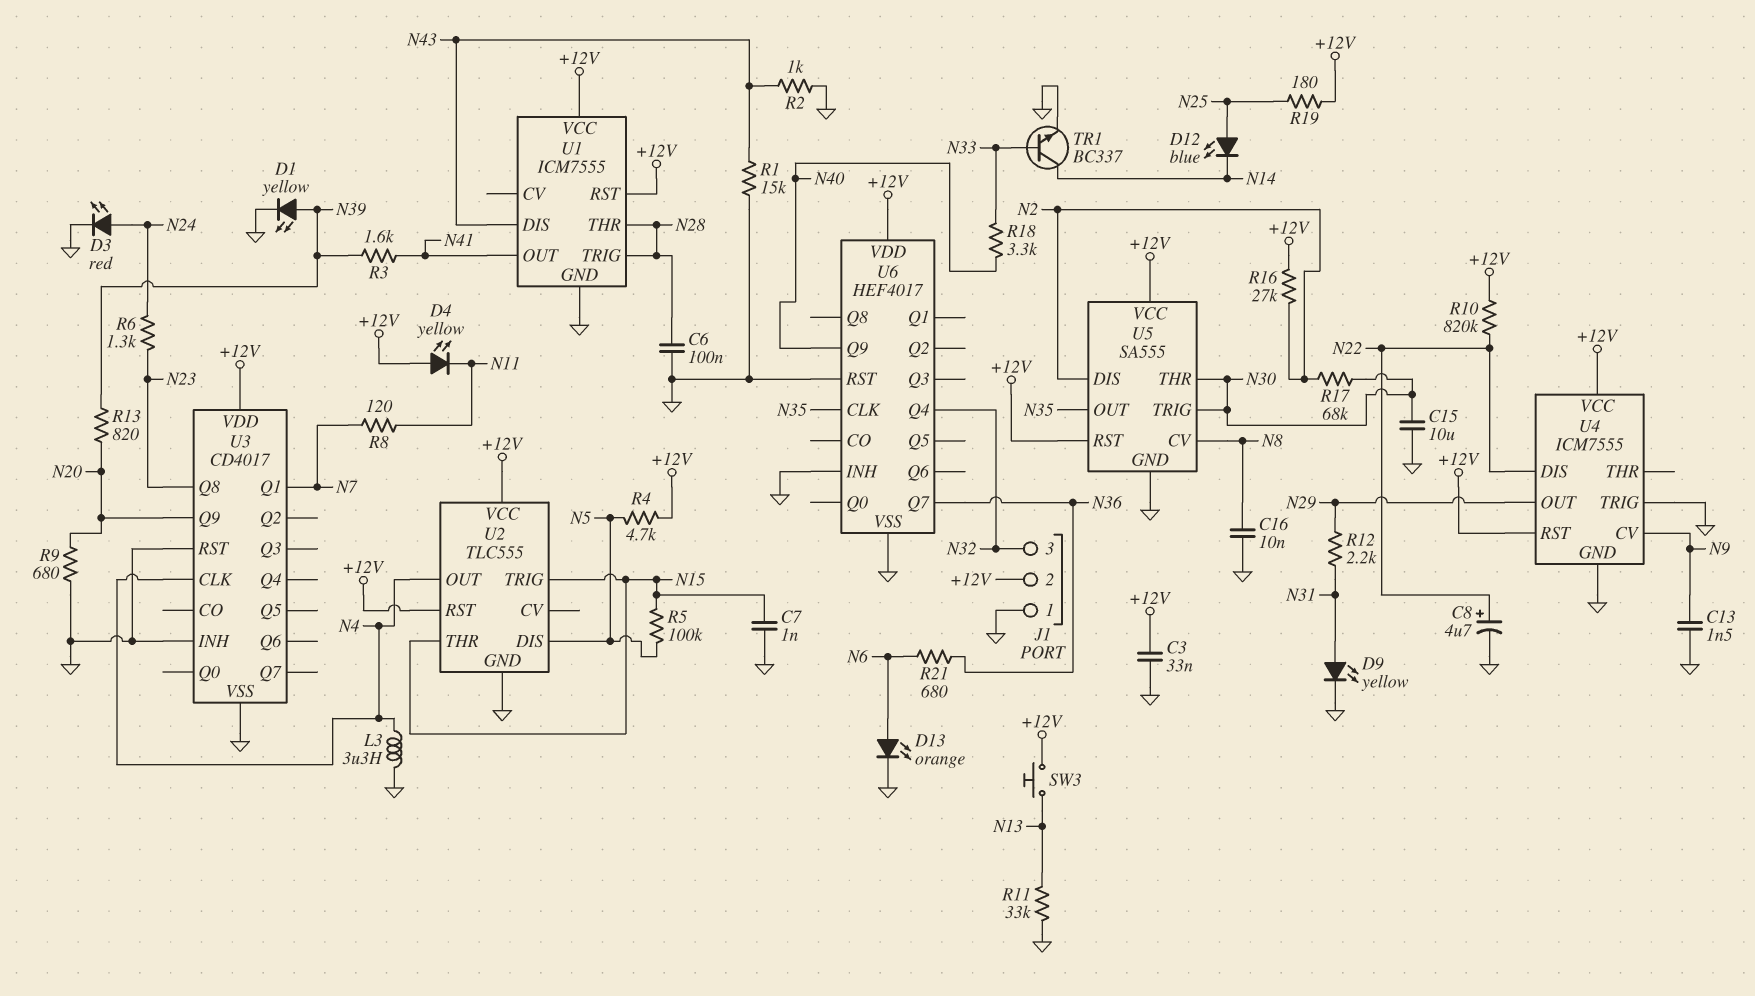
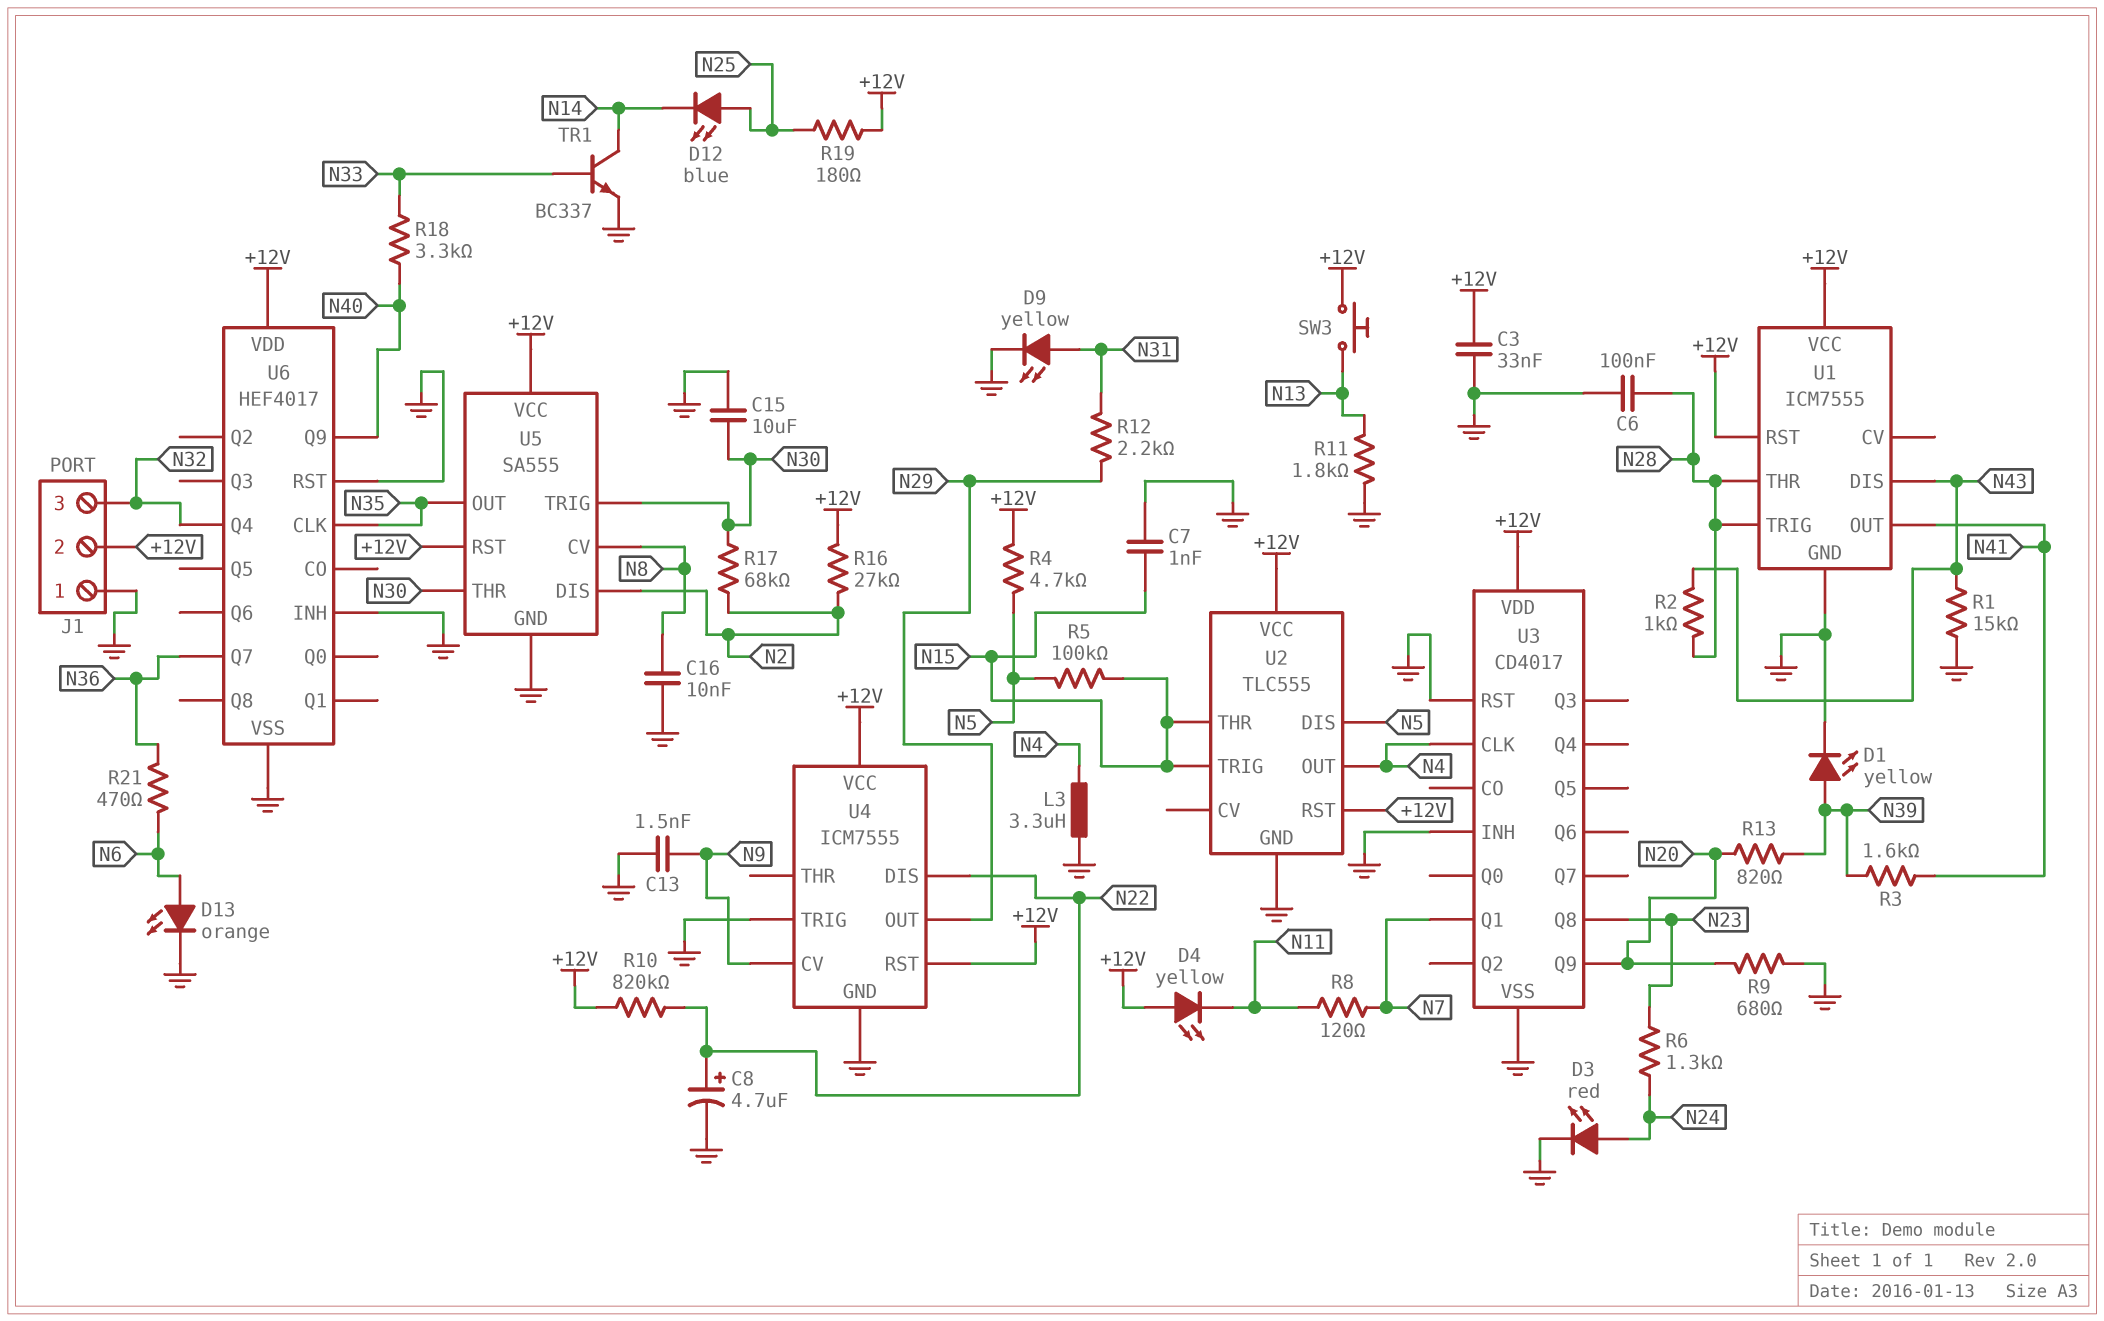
R2: 1k (GND, N43) -> 1k (N28, N43)
R11: 33k (GND, N13) -> 1.8k (GND, N13)
R21: 680 (N6, N36) -> 470 (N6, N36)

